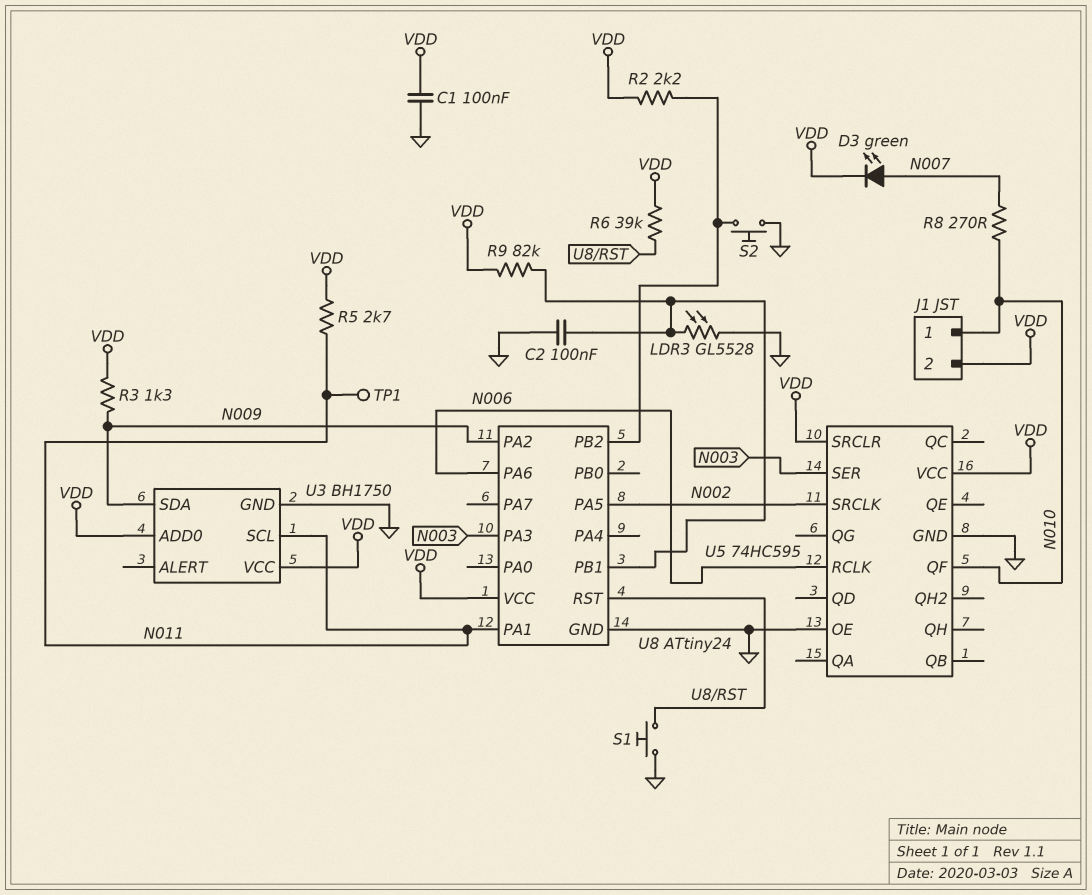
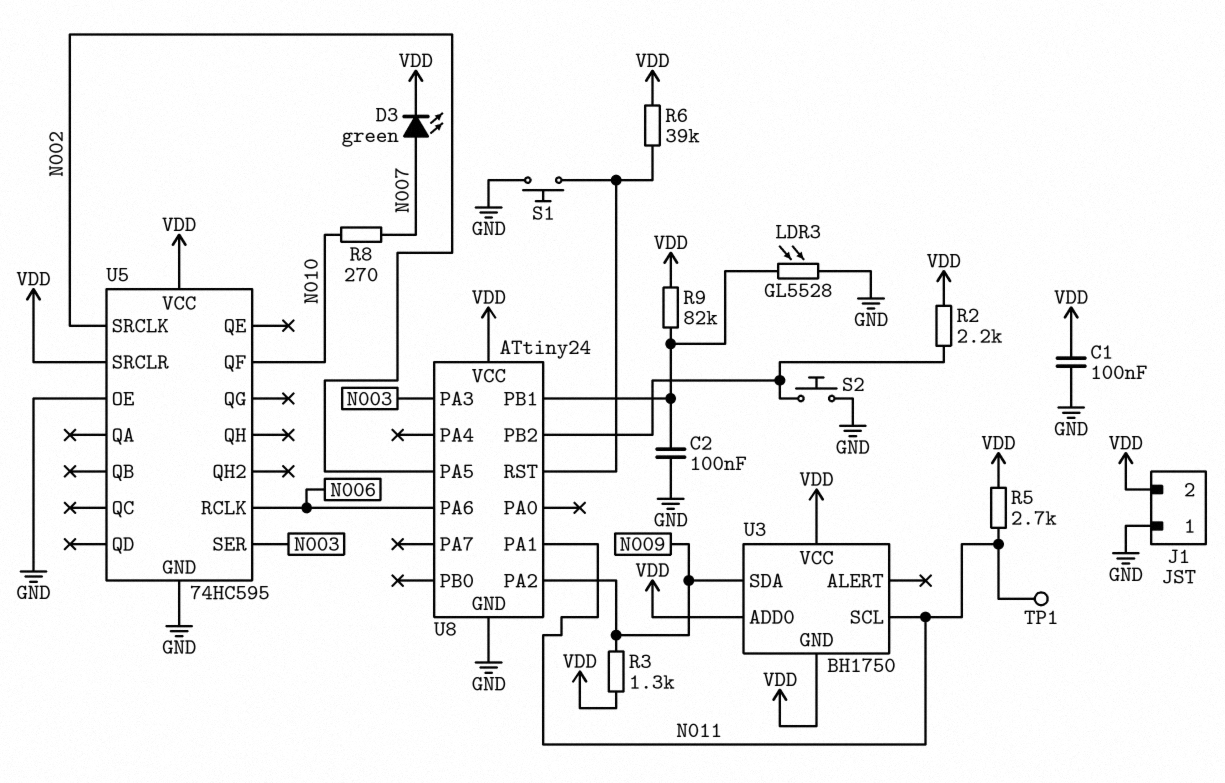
J1 pin 1: N010 -> GND
U3 pin GND: GND -> VDD

